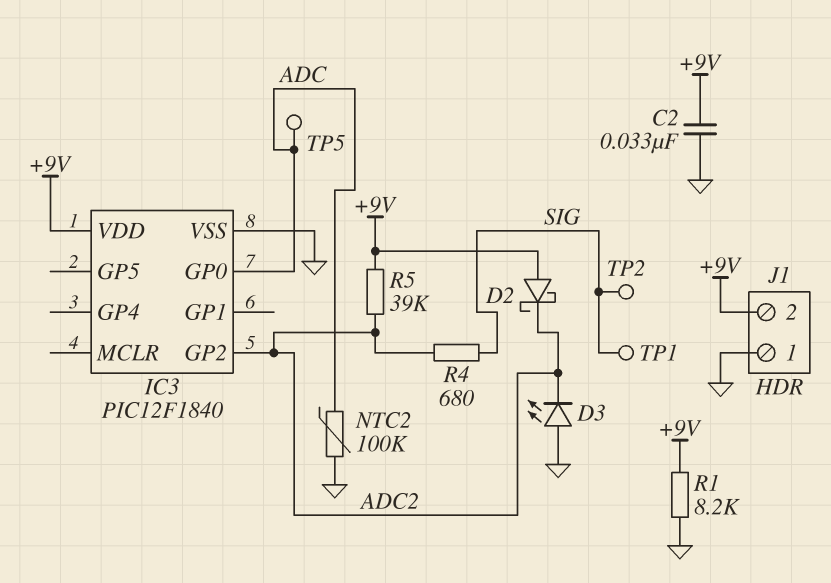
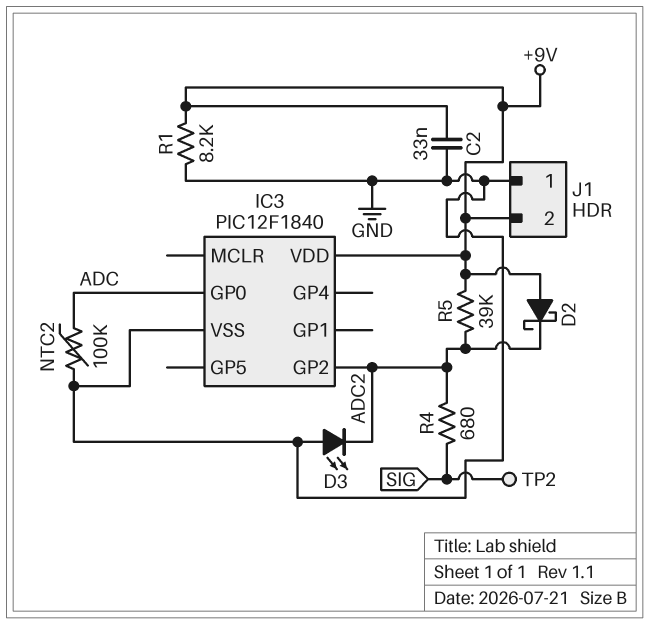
TP1: test point (SIG) -> none
TP5: test point (ADC) -> none

